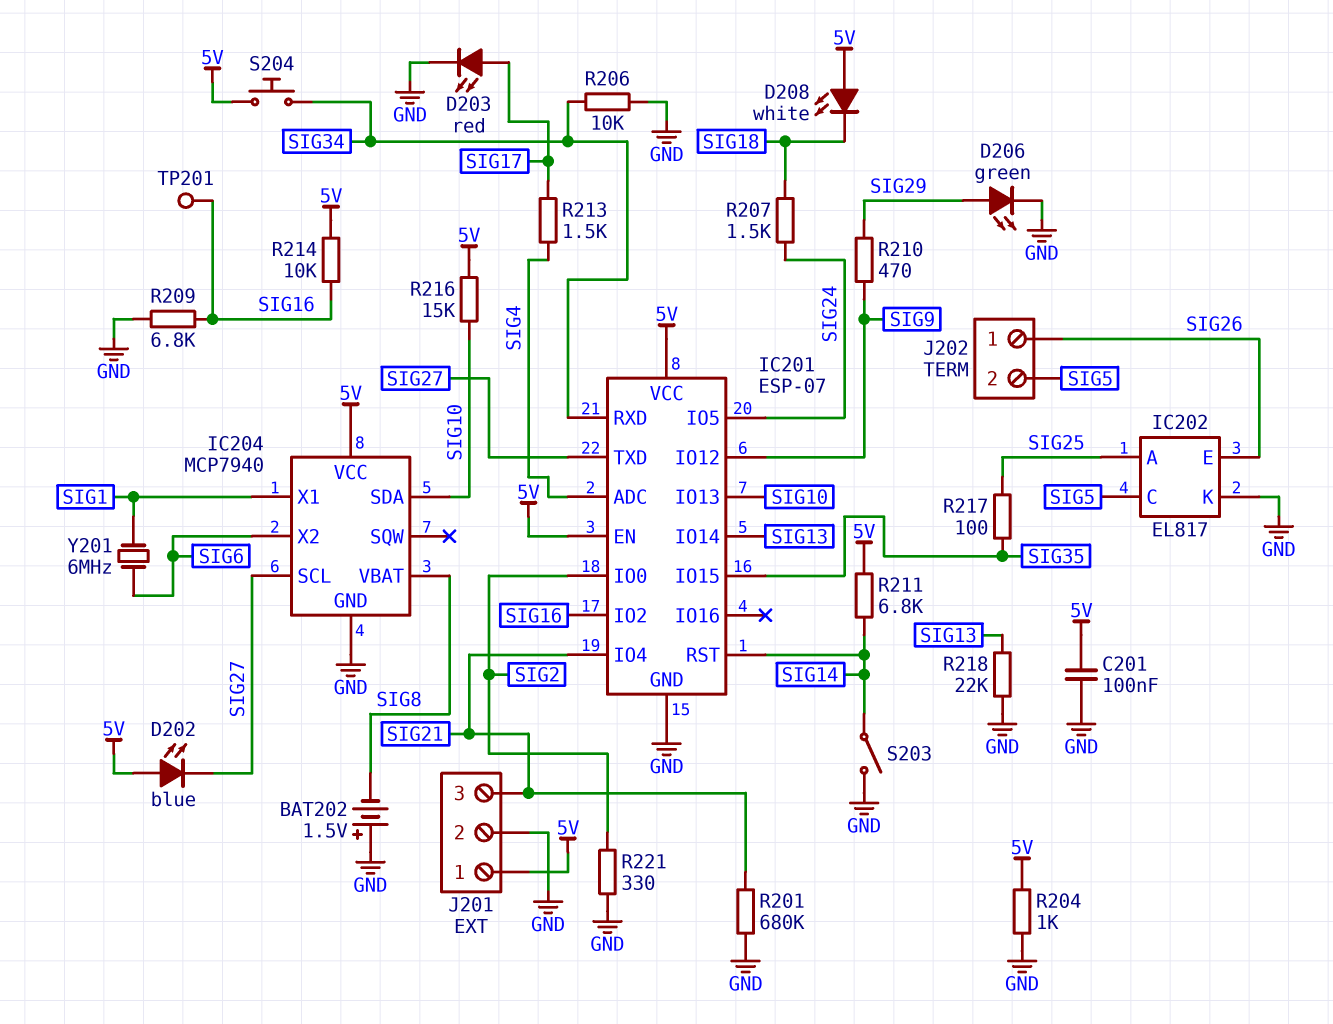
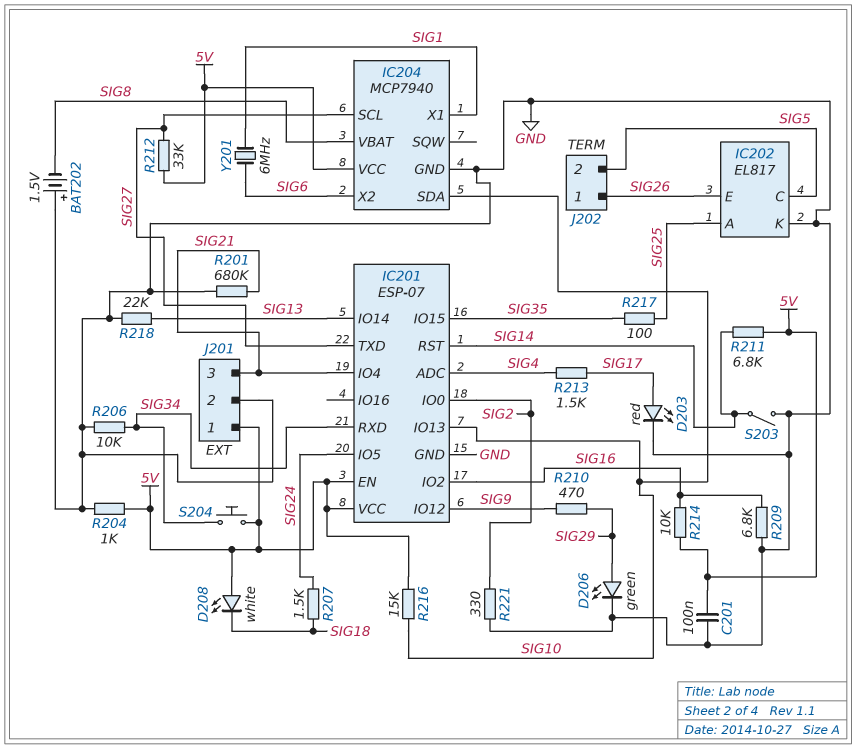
D202: LED blue (A 5V, K SIG27) -> none
R212: none -> 33k (5V, SIG27)
TP201: test point (SIG16) -> none

